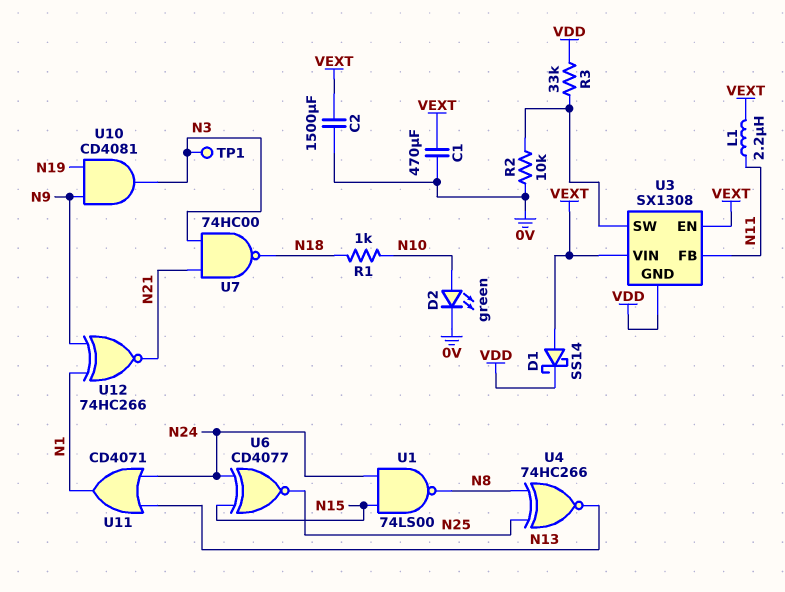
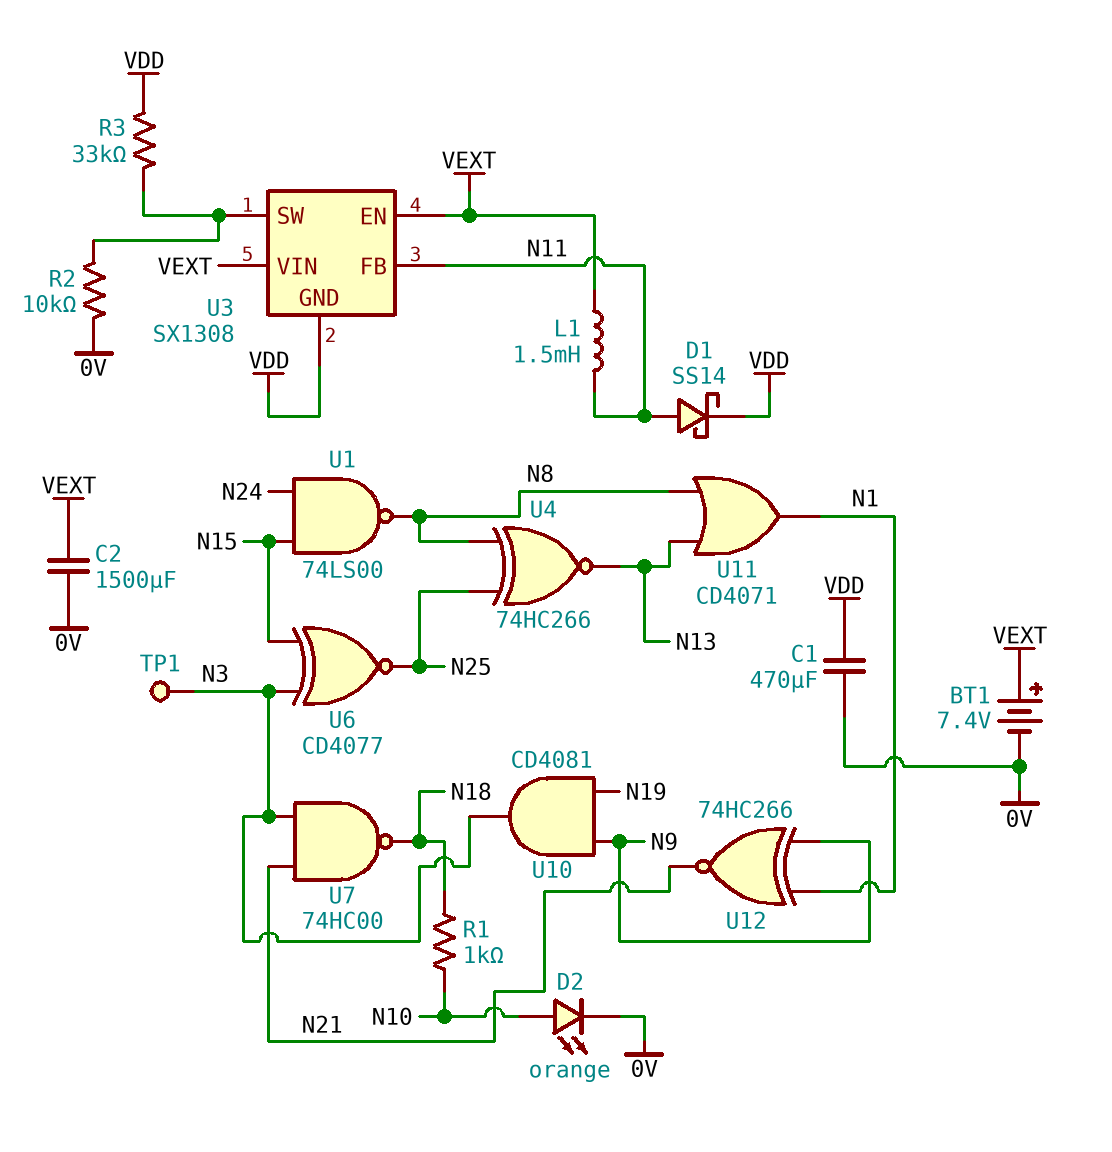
BT1: none -> 7.4V (plus VEXT, minus 0V)
C1: 470uF (0V, VEXT) -> 470uF (0V, VDD)
D1: schottky SS14 (A VEXT, K VDD) -> schottky SS14 (A N11, K VDD)
D2: LED green (A N10, K 0V) -> LED orange (A N10, K 0V)
L1: 2.2uH (N11, VEXT) -> 1.5mH (N11, VEXT)
U6: XNOR CD4077 (in N15, in N24, out N25) -> XNOR CD4077 (in N3, in N15, out N25)
U11: OR CD4071 (in N13, in N24, out N1) -> OR CD4071 (in N8, in N13, out N1)

